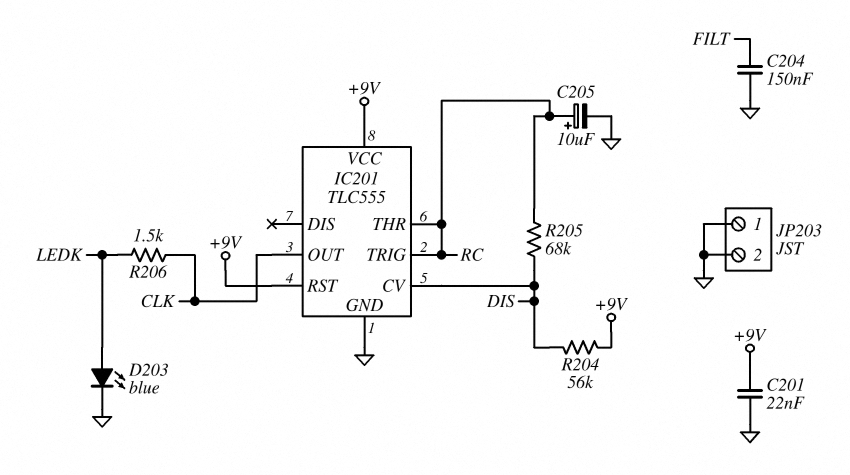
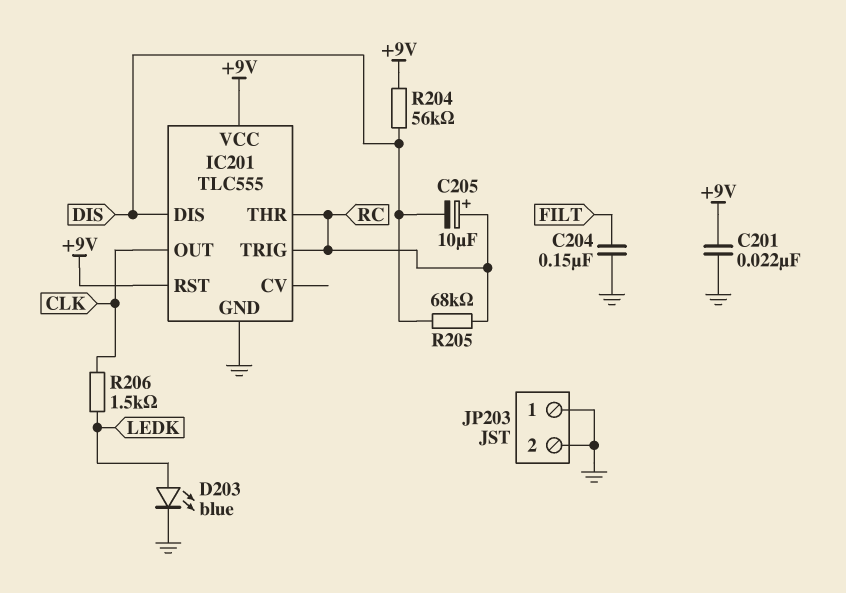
C205: 10uF (plus RC, minus GND) -> 10uF (plus RC, minus DIS)
IC201 pin CV: DIS -> none
IC201 pin DIS: none -> DIS

